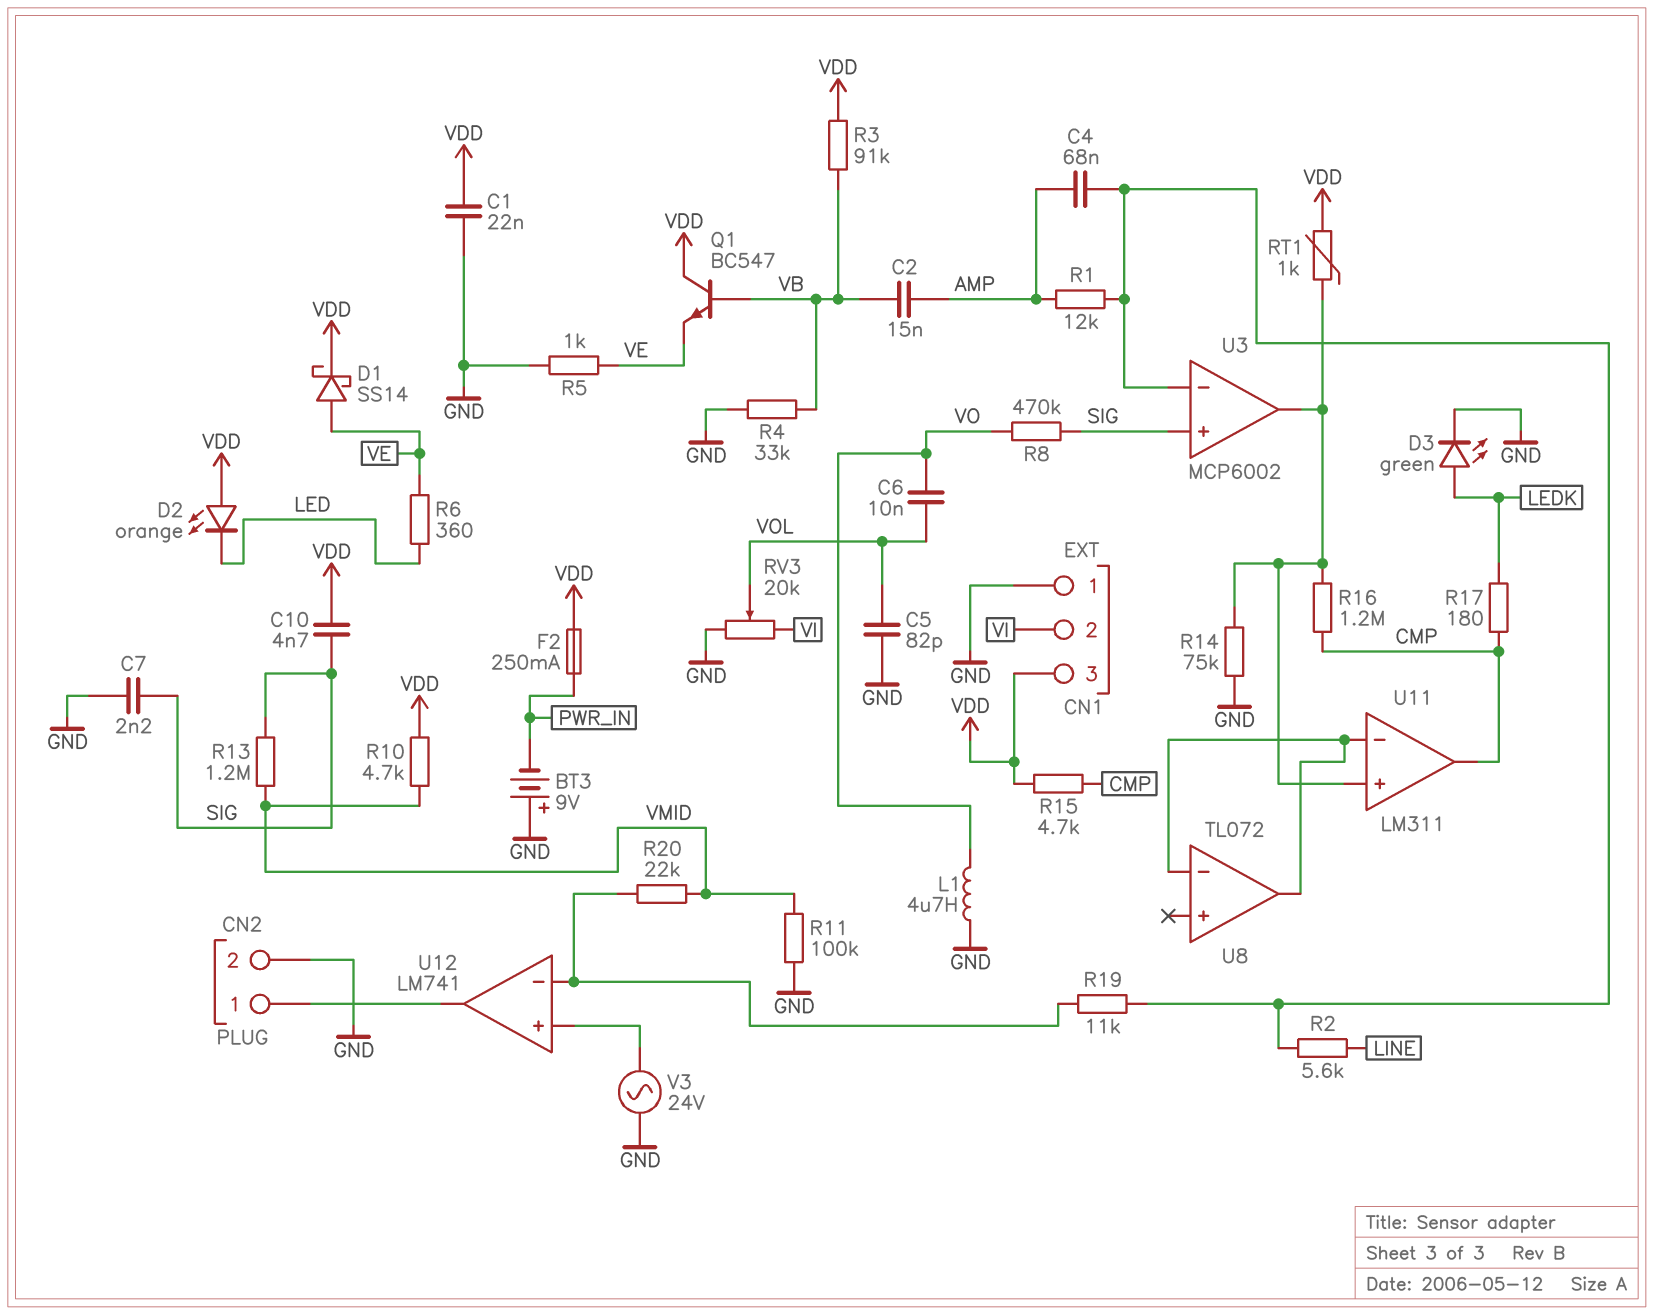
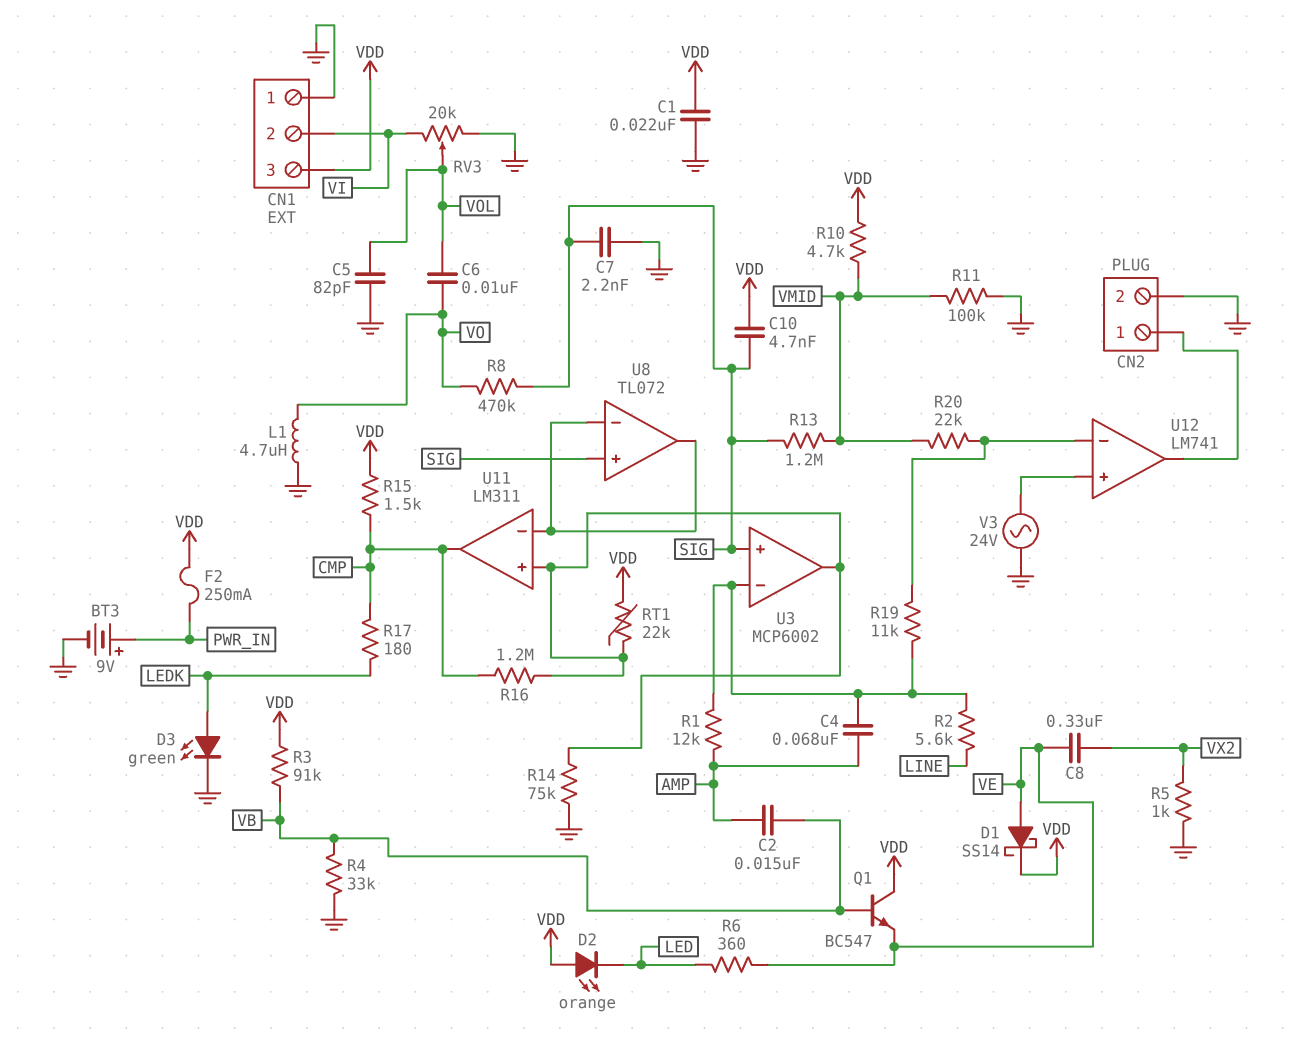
BT3: 9V (plus GND, minus PWR_IN) -> 9V (plus PWR_IN, minus GND)
C8: none -> 330nF (VE, VX2)
R5: 1k (GND, VE) -> 1k (GND, VX2)
R15: 4.7k (CMP, VDD) -> 1.5k (CMP, VDD)
RT1: 1k (U3/out, VDD) -> 22k (U3/out, VDD)
U8 pin in+: none -> SIG

